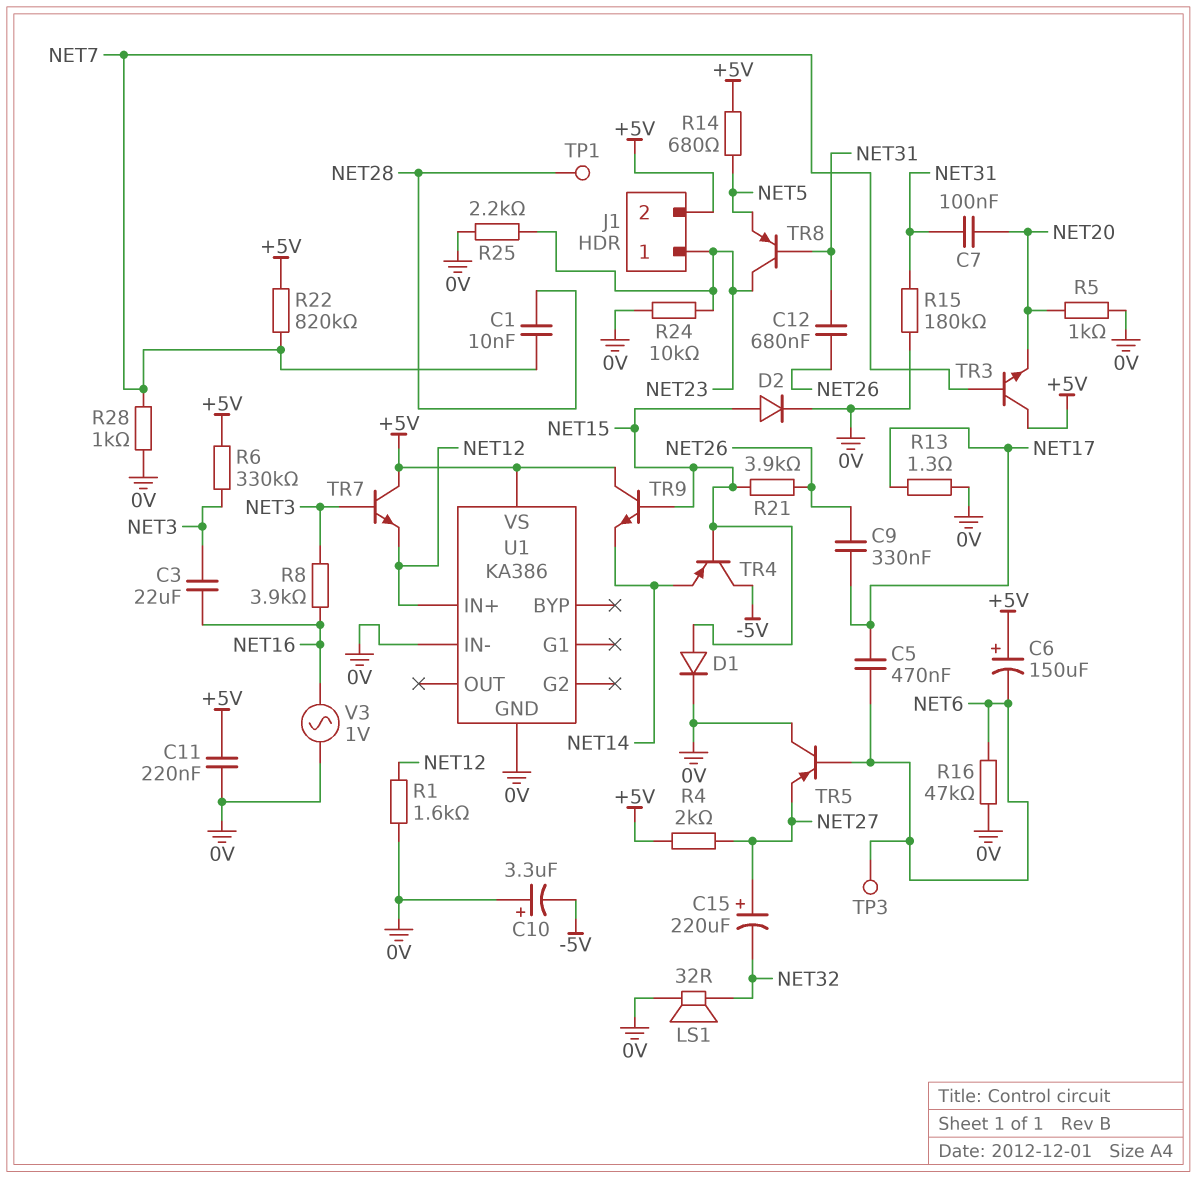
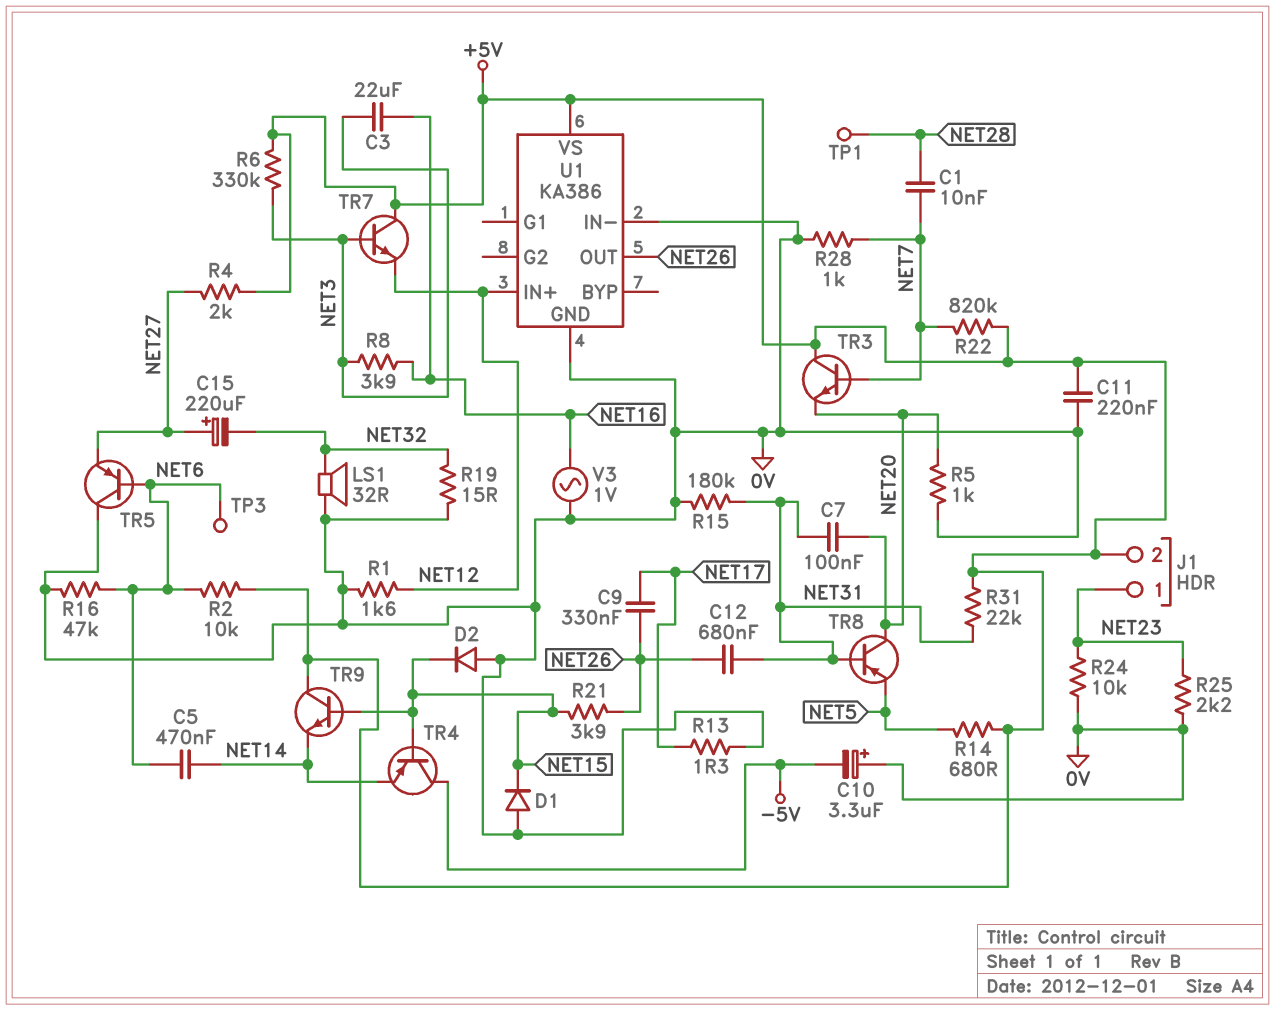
C5: 470nF (NET6, NET17) -> 470nF (NET6, NET14)
C6: 150uF (plus +5V, minus NET6) -> none
D1: diode (A NET15, K 0V) -> diode (A 0V, K NET15)
D2: diode (A NET15, K 0V) -> diode (A 0V, K NET15)
R2: none -> 10k (+5V, NET6)
R19: none -> 15 (0V, NET32)
R31: none -> 22k (+5V, NET31)
TR8: PNP (B NET31, C NET23, E NET5) -> PNP (B NET31, C NET20, E NET5)
U1 pin OUT: none -> NET26

